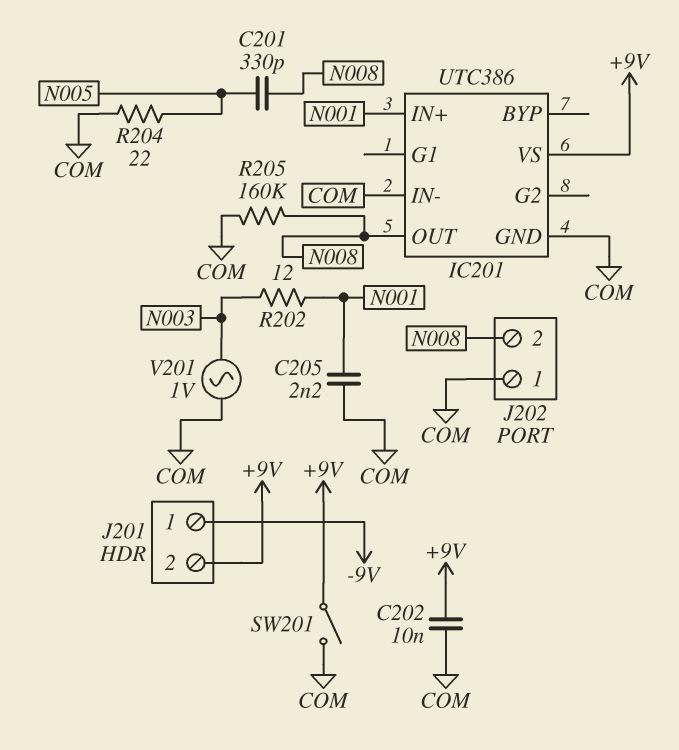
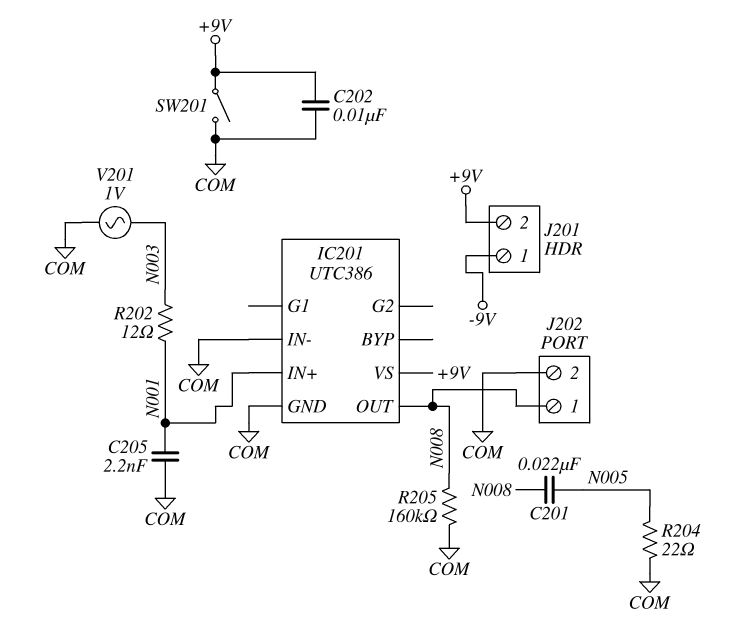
C201: 330pF (N005, N008) -> 22nF (N005, N008)
J202 pin 1: COM -> N008
J202 pin 2: N008 -> COM

